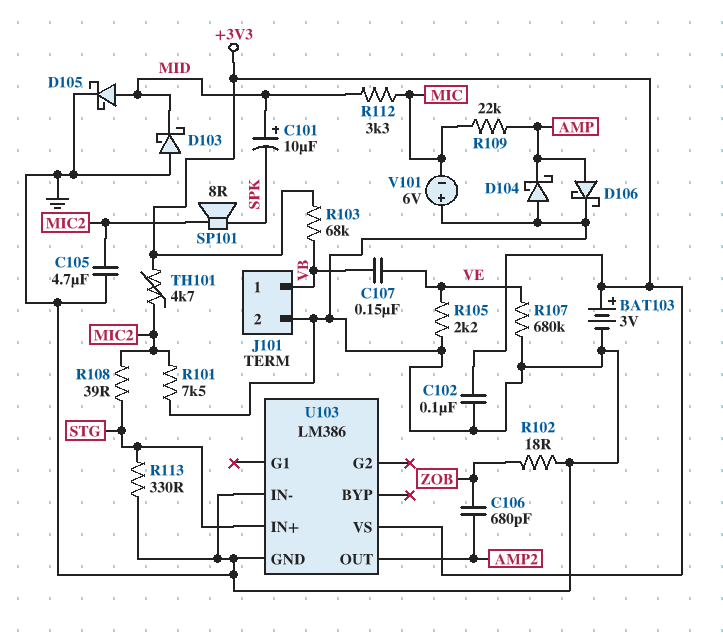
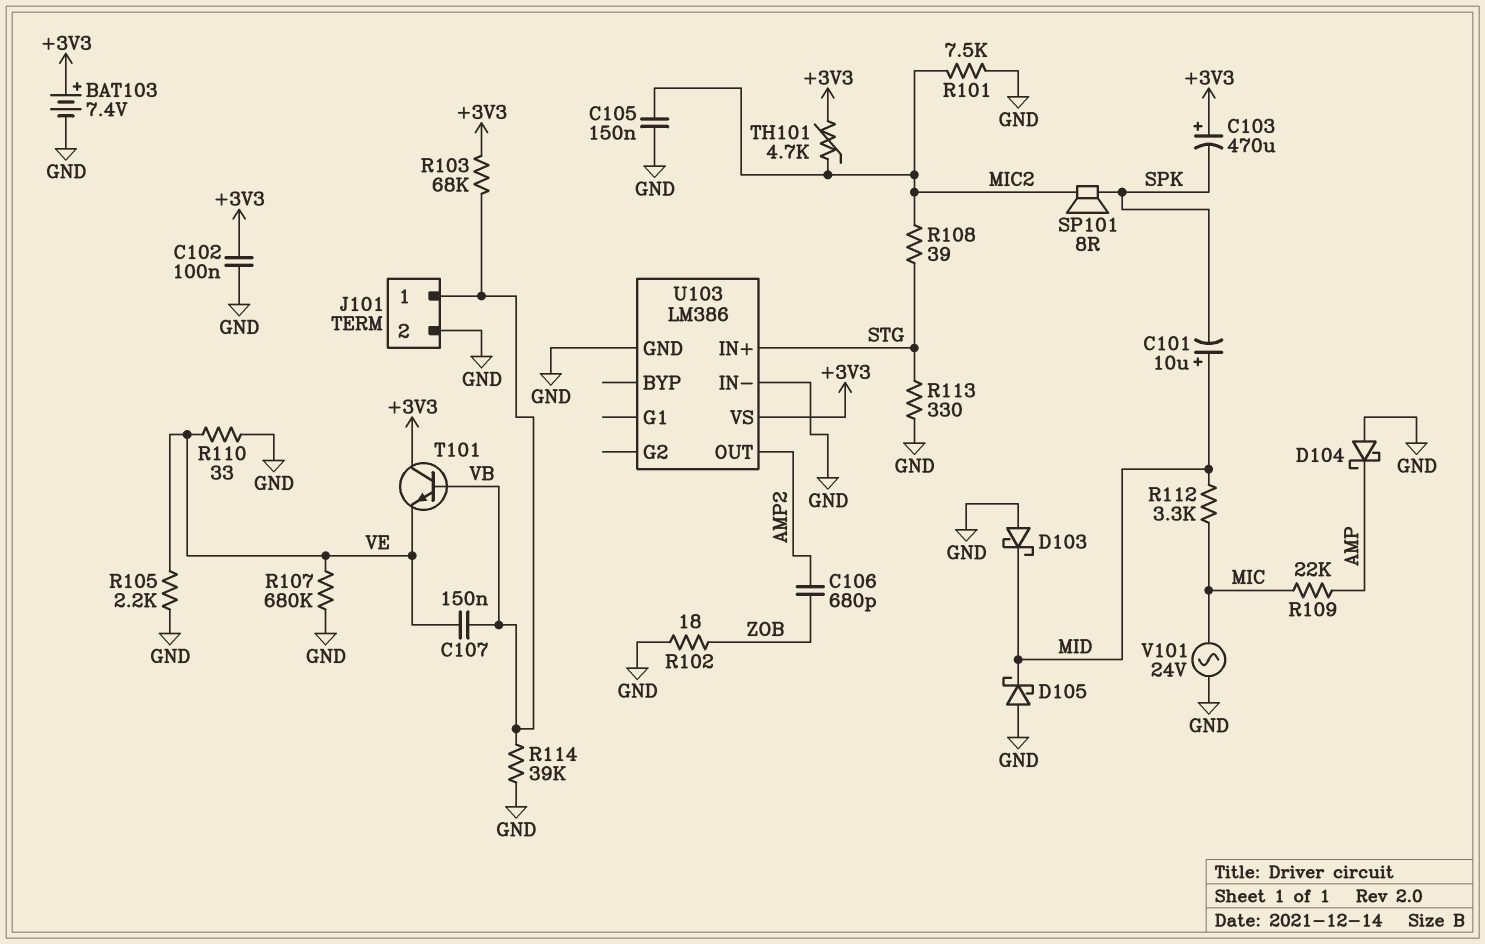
BAT103: 3V (plus +3V3, minus GND) -> 7.4V (plus +3V3, minus GND)
C103: none -> 470uF (plus +3V3, minus SPK)
C105: 4.7uF (GND, MIC2) -> 150nF (GND, MIC2)
D105: schottky (A MID, K GND) -> schottky (A GND, K MID)
D106: schottky (A AMP, K GND) -> none
R110: none -> 33 (GND, VE)
R114: none -> 39k (GND, VB)
T101: none -> NPN (B VB, C +3V3, E VE)
V101: 6V (plus GND, minus MIC) -> AC 24V (GND, MIC)

